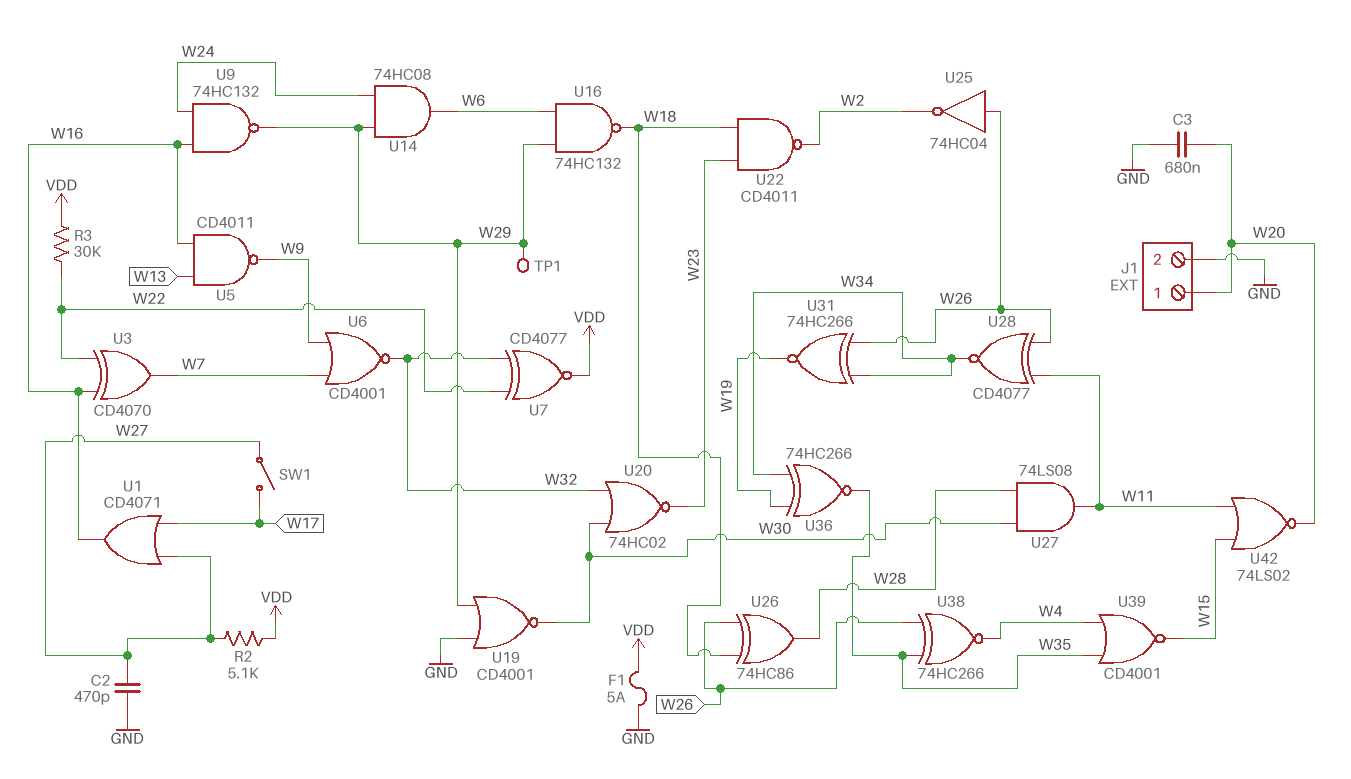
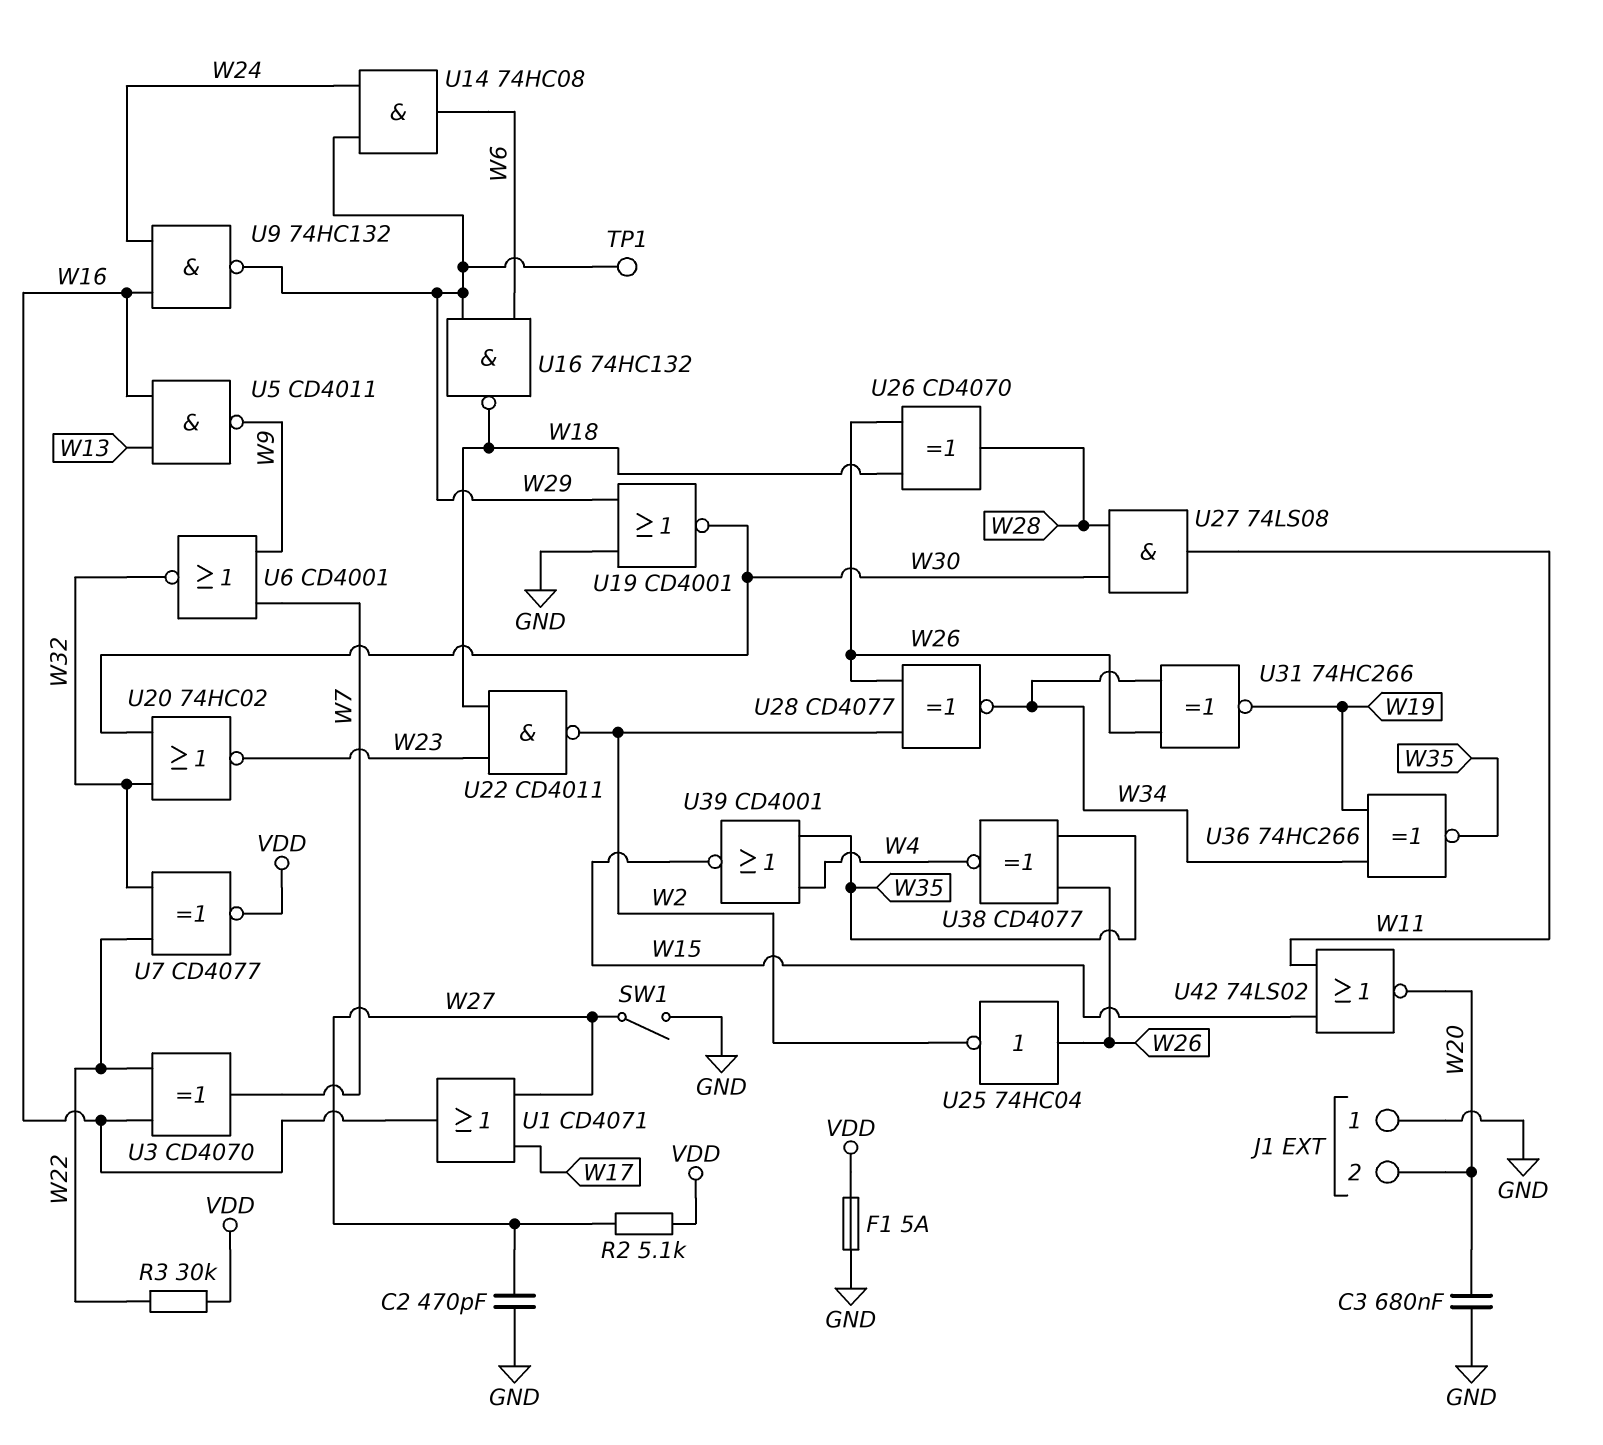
J1 pin 1: W20 -> GND
J1 pin 2: GND -> W20
SW1: switch (W17, W27) -> switch (GND, W27)
U26: XOR 74HC86 (in W18, in W26, out W28) -> XOR CD4070 (in W18, in W26, out W28)
U28: XNOR CD4077 (in W11, in W26, out W34) -> XNOR CD4077 (in W2, in W26, out W34)
U38: XNOR 74HC266 (in W26, in W35, out W4) -> XNOR CD4077 (in W26, in W35, out W4)

